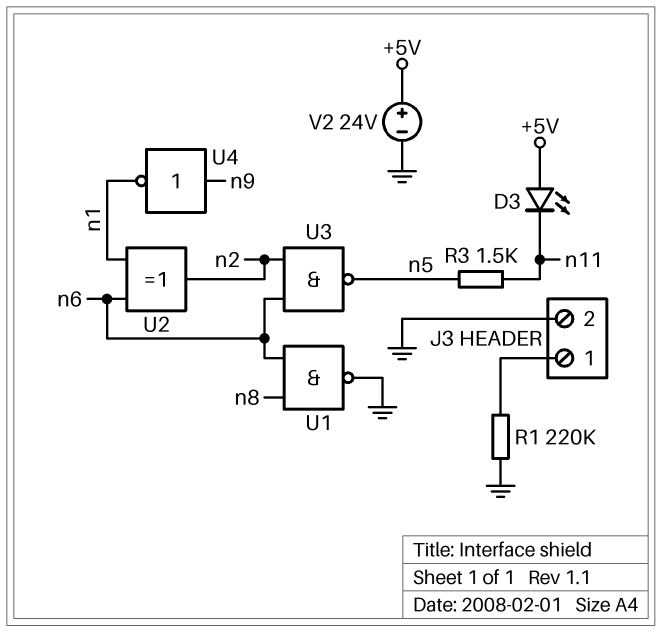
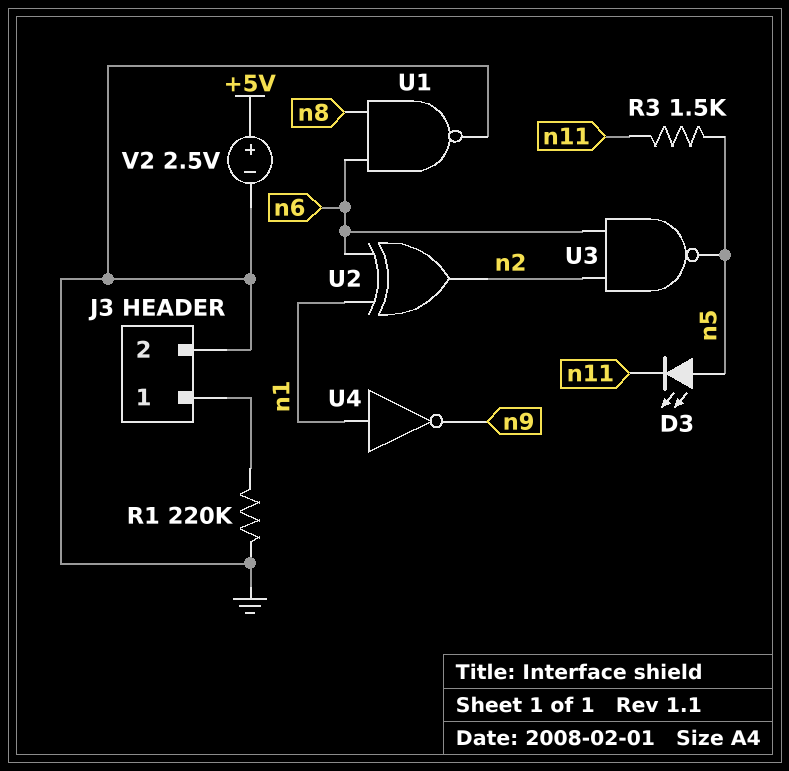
D3: LED (A +5V, K n11) -> LED (A n5, K n11)
U4: NOT (in n9, out n1) -> NOT (in n1, out n9)
V2: 24V (plus +5V, minus GND) -> 2.5V (plus +5V, minus GND)

